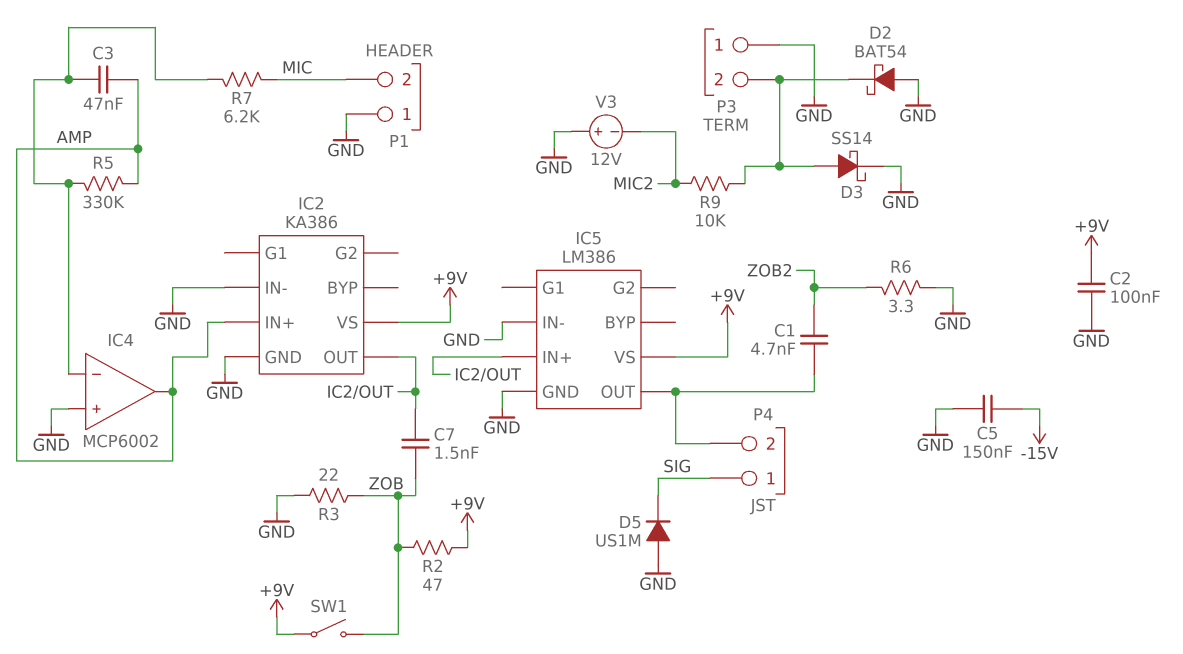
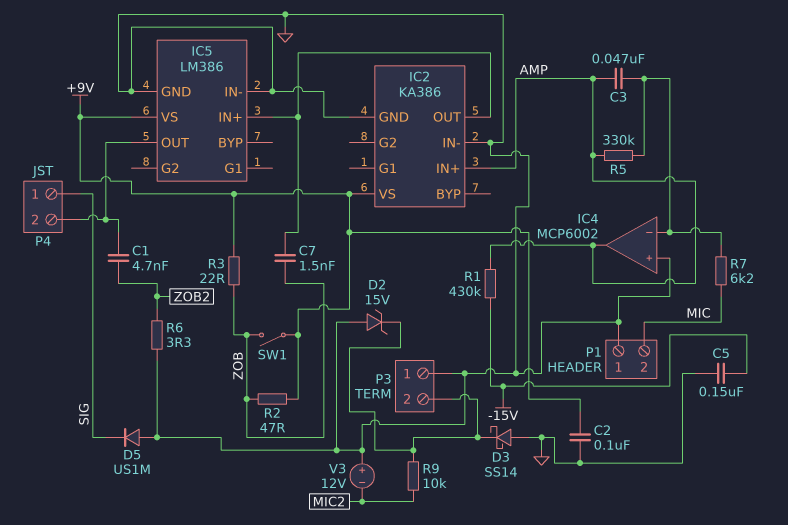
D2: schottky BAT54 (A GND, K P3/2) -> zener 15V (A GND, K P3/2)
D3: schottky SS14 (A P3/2, K GND) -> schottky SS14 (A GND, K P3/2)
R1: none -> 430k (-15V, AMP)
R3: 22 (GND, ZOB) -> 22 (+9V, ZOB)

